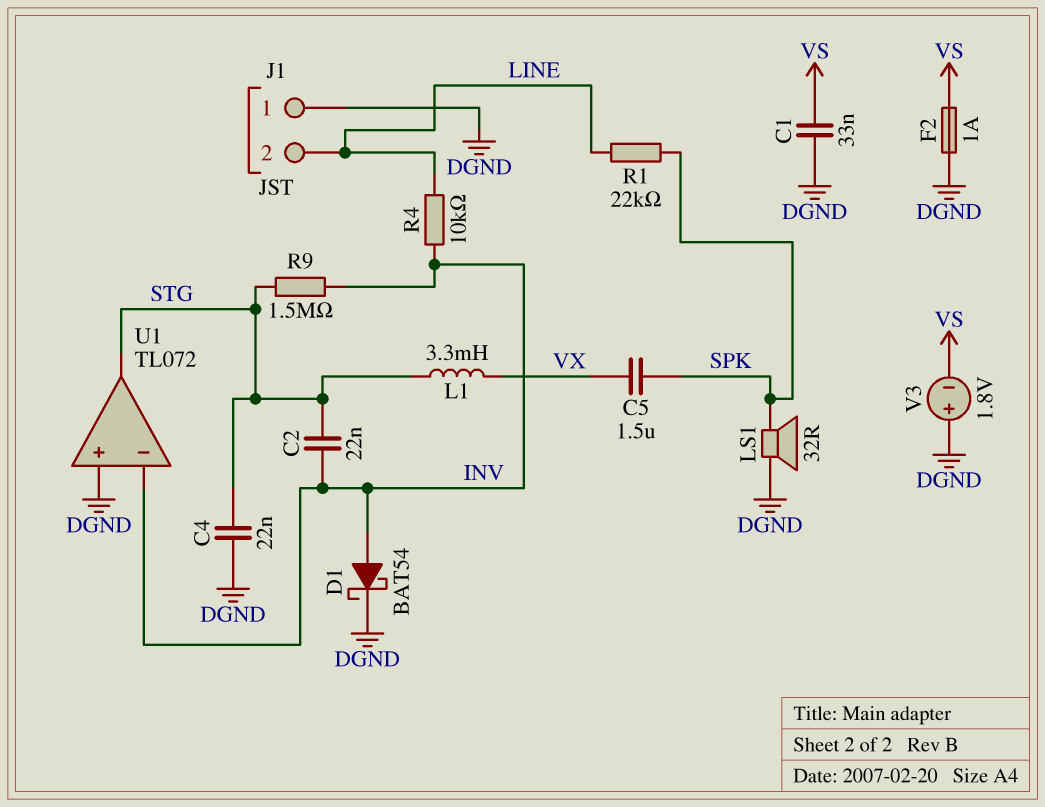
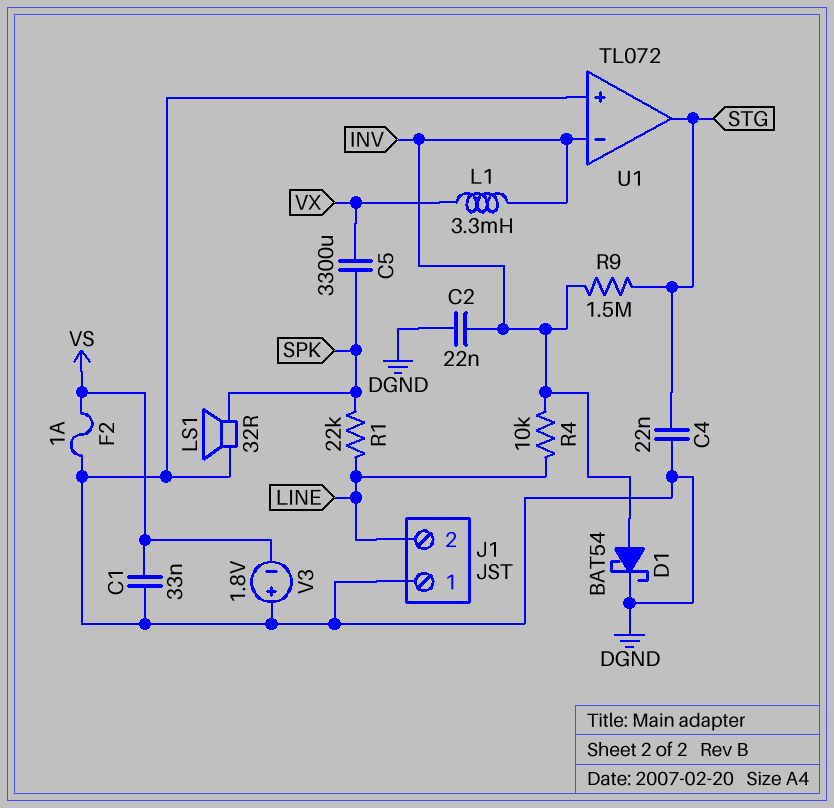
C2: 22nF (INV, STG) -> 22nF (DGND, INV)
C5: 1.5uF (SPK, VX) -> 3300uF (SPK, VX)
L1: 3.3mH (STG, VX) -> 3.3mH (INV, VX)

